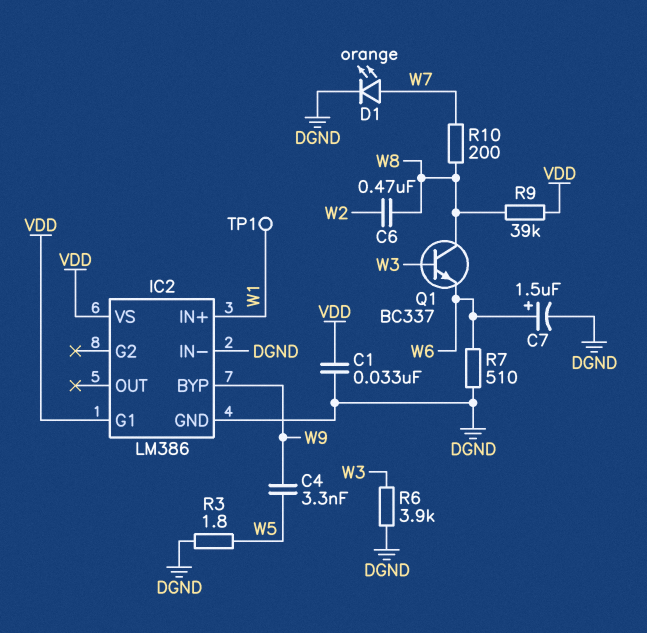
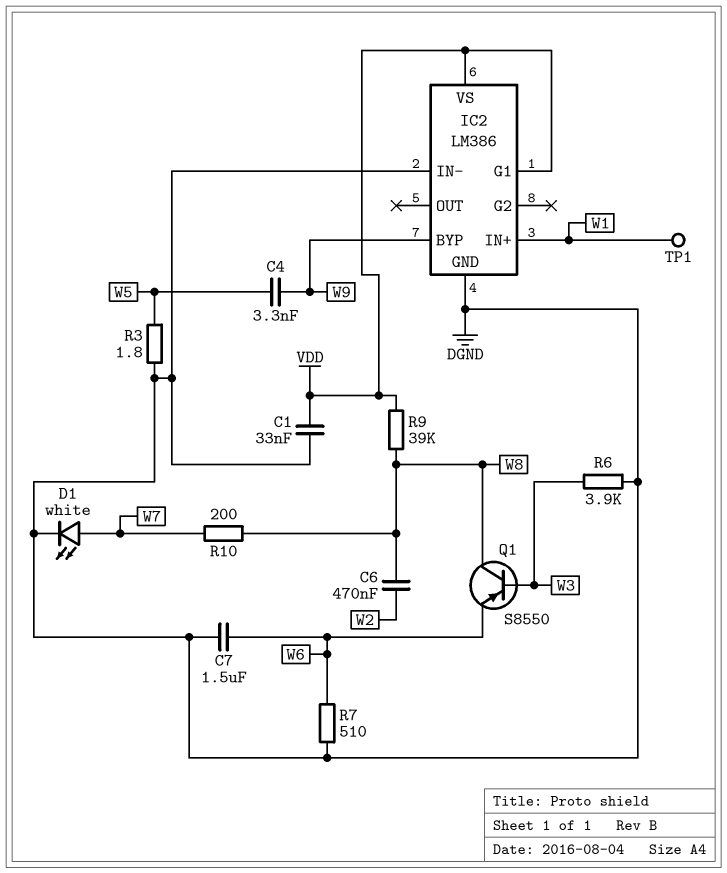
C7: 1.5uF (plus W6, minus DGND) -> 1.5uF (DGND, W6)
D1: LED orange (A W7, K DGND) -> LED white (A W7, K DGND)
Q1: NPN BC337 (B W3, C W8, E W6) -> PNP S8550 (B W3, C W8, E W6)

